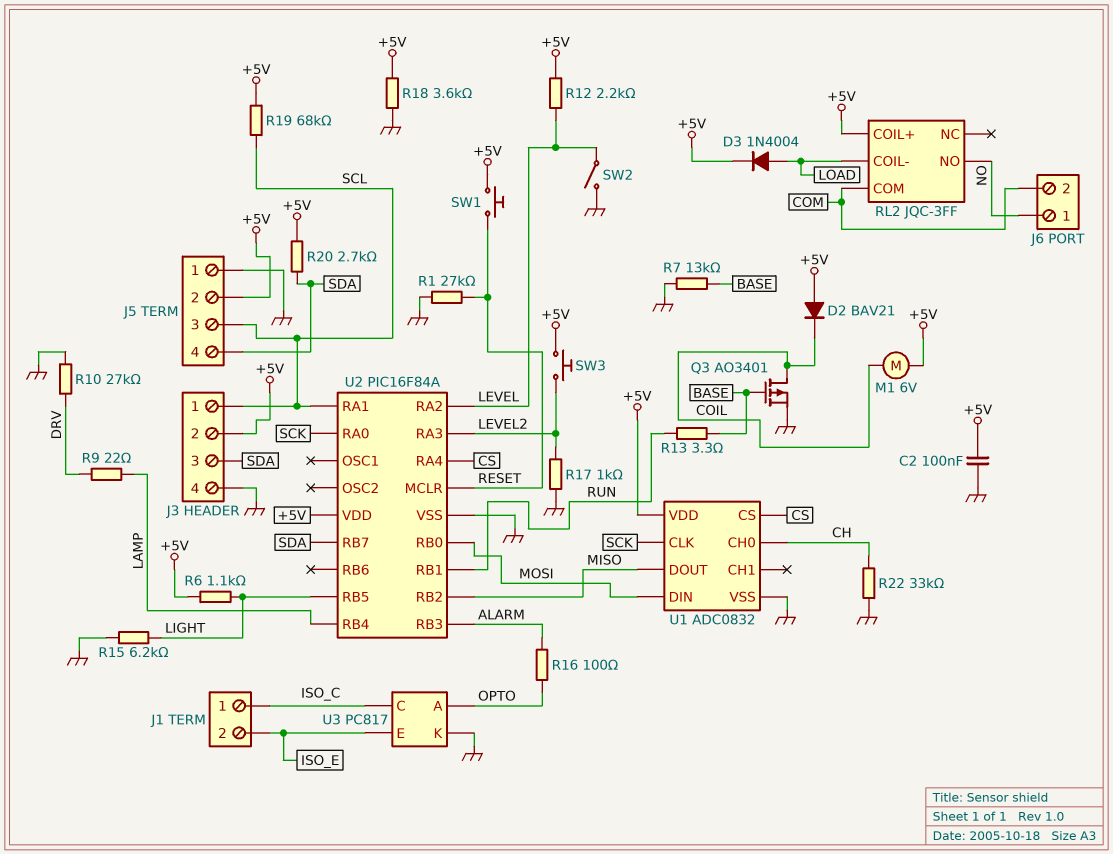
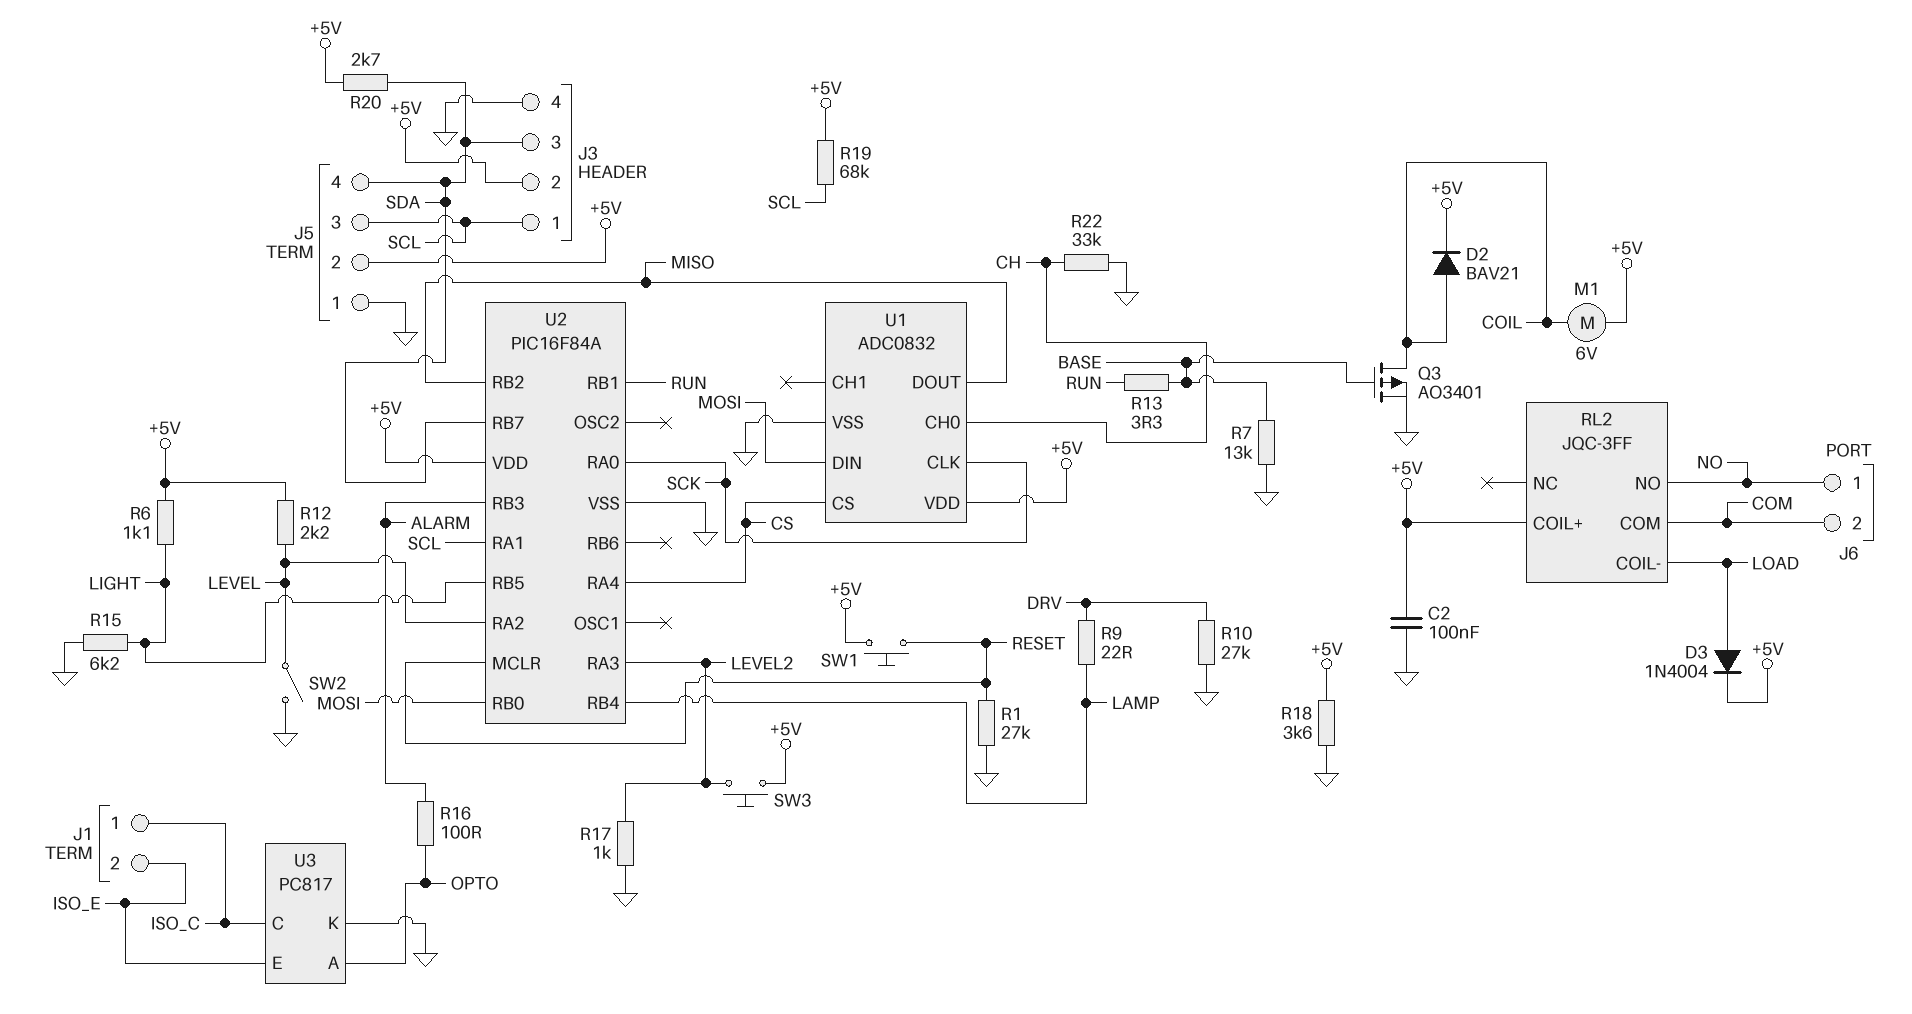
D2: diode BAV21 (A +5V, K COIL) -> diode BAV21 (A COIL, K +5V)

